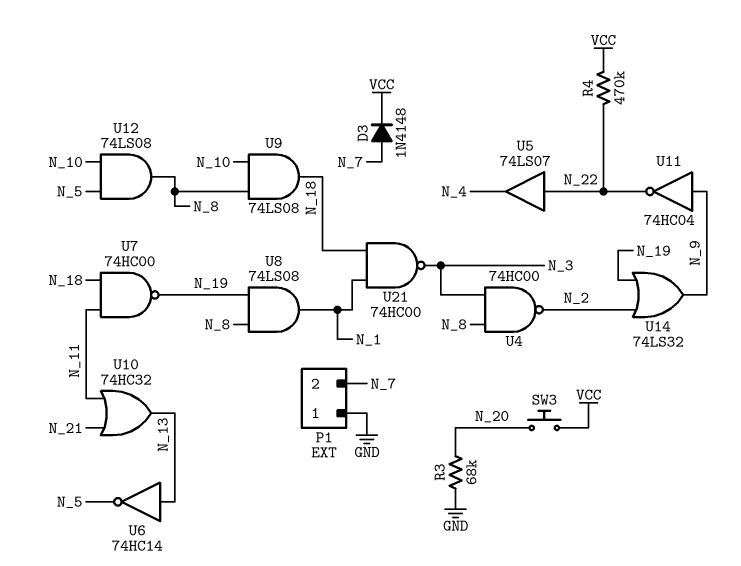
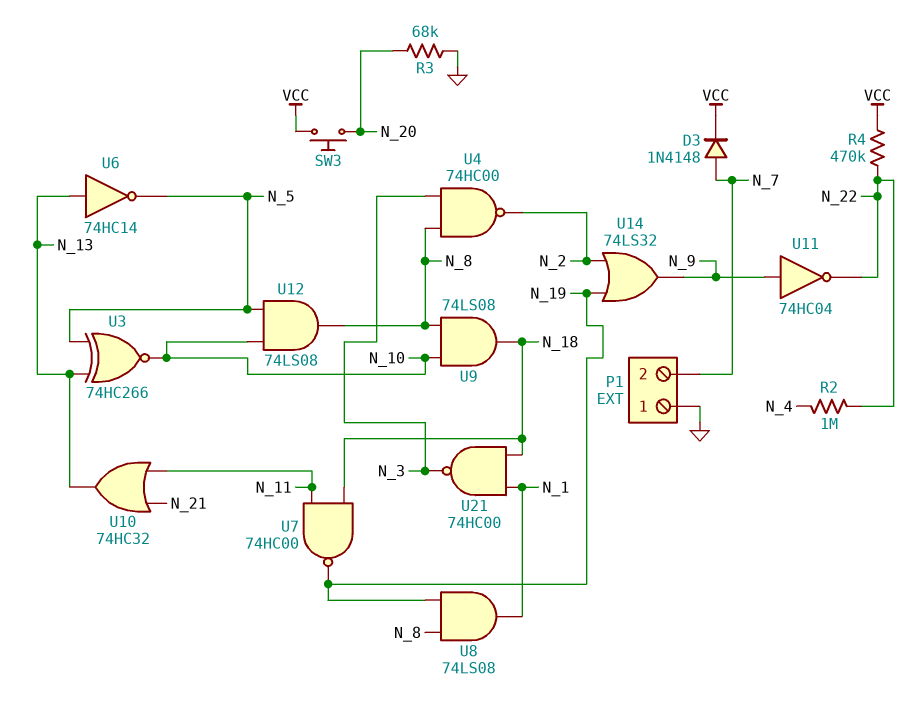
R2: none -> 1M (N_4, N_22)
U3: none -> XNOR 74HC266 (in N_5, in N_13, out N_10)
U5: buffer 74LS07 (in N_22, out N_4) -> none

